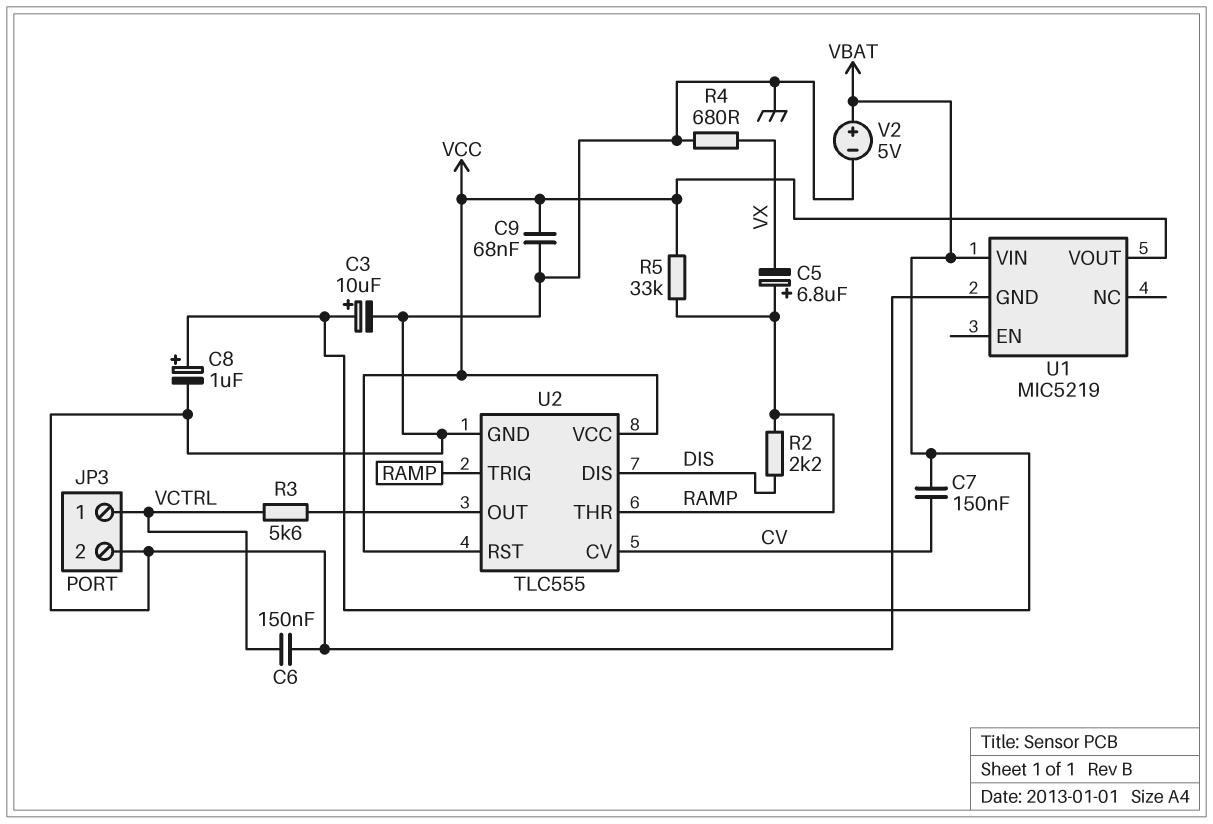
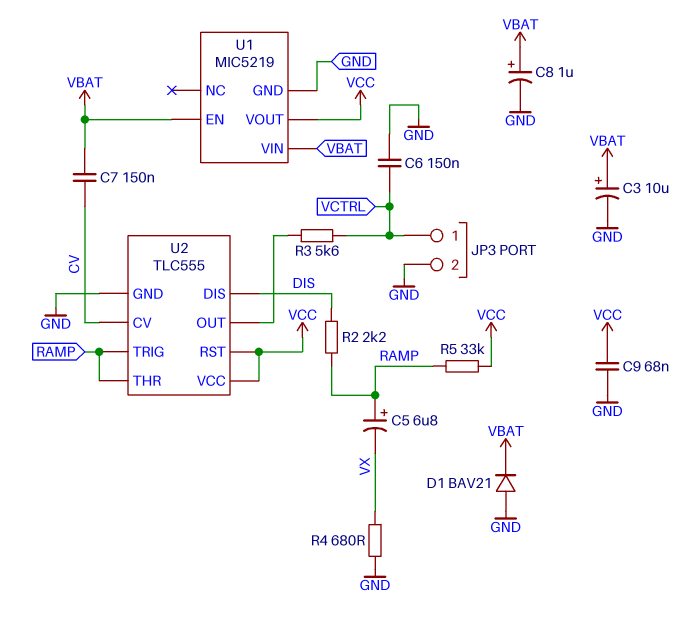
D1: none -> diode BAV21 (A GND, K VBAT)
U1 pin EN: none -> VBAT
V2: 5V (plus VBAT, minus GND) -> none

